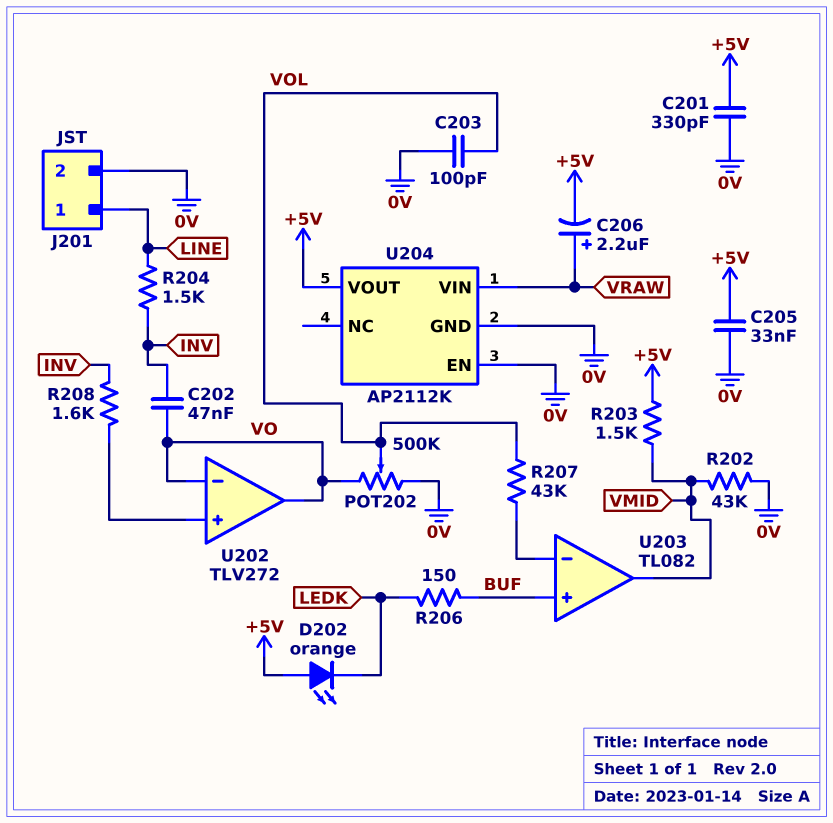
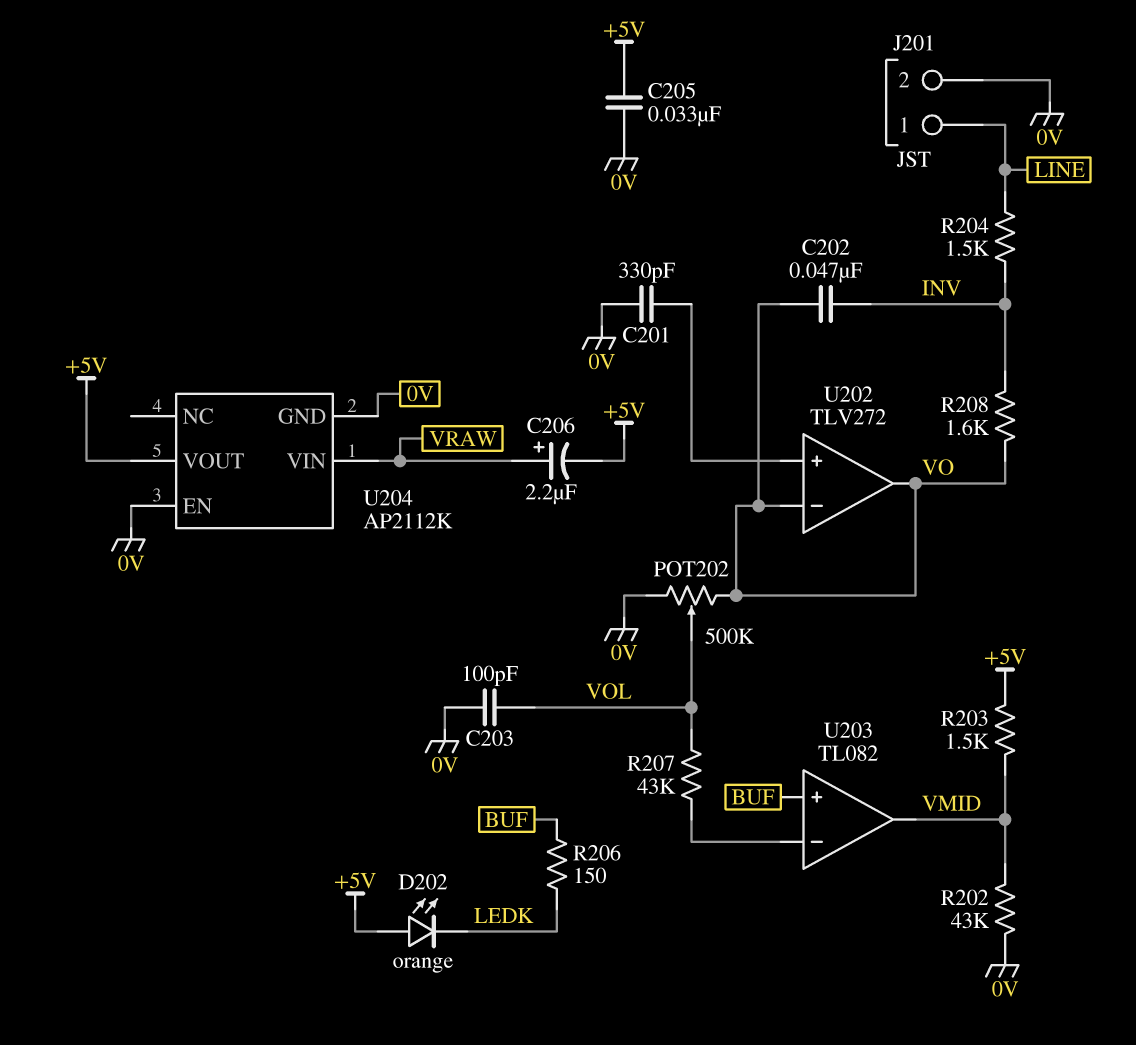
C201: 330pF (+5V, 0V) -> 330pF (0V, U202/in+)
R208: 1.6k (INV, U202/in+) -> 1.6k (INV, VO)

